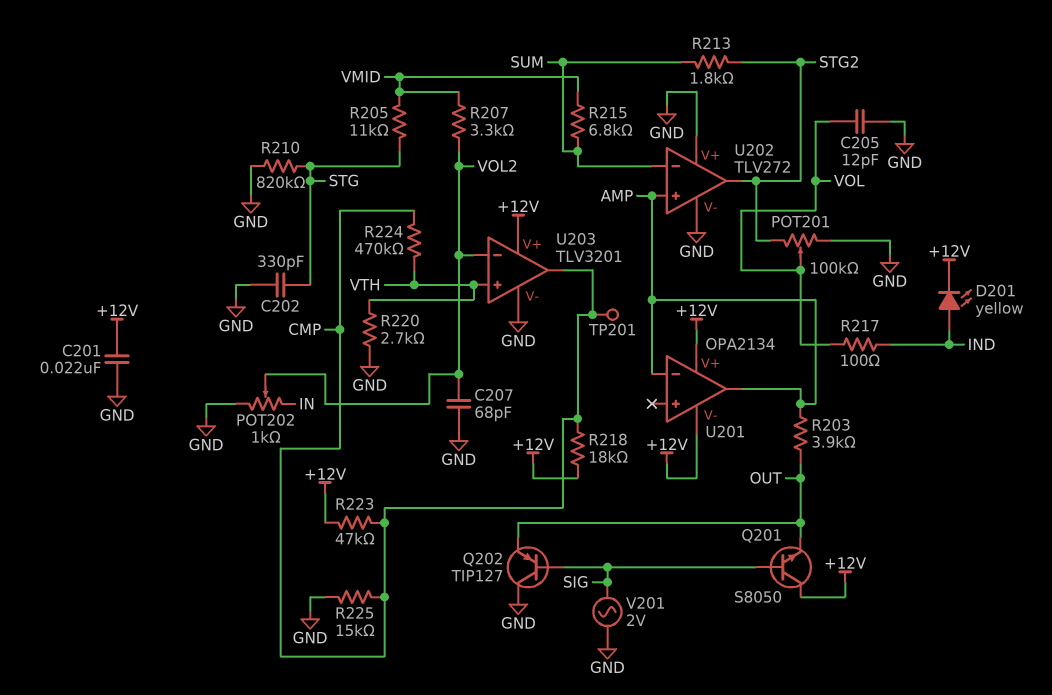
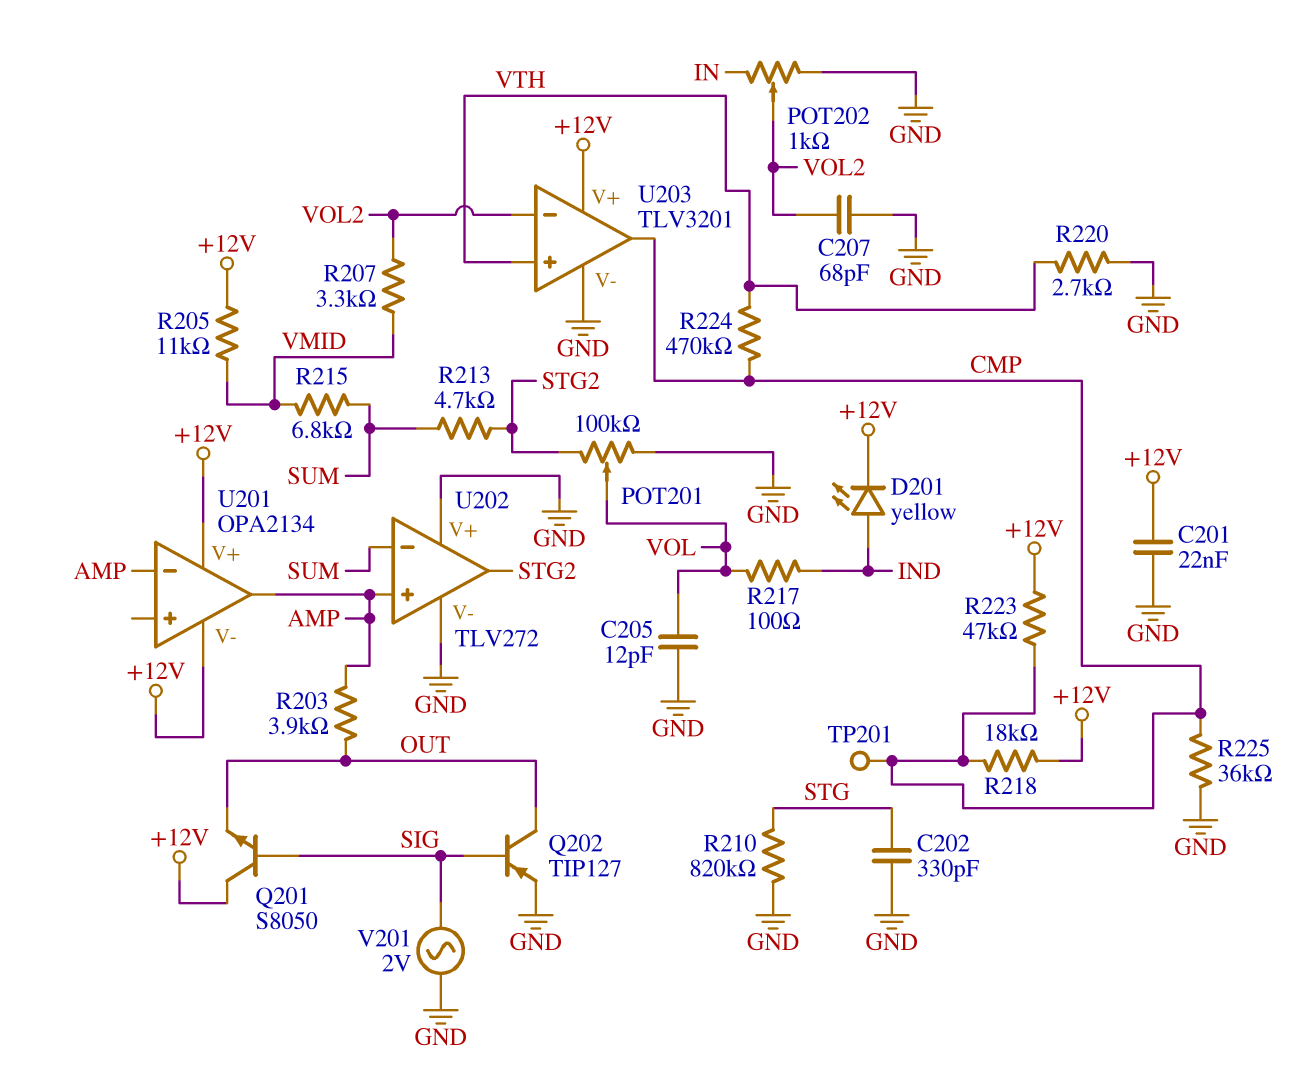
Q202: PNP TIP127 (B SIG, C GND, E OUT) -> PNP TIP127 (B SIG, C OUT, E GND)
R205: 11k (STG, VMID) -> 11k (+12V, VMID)
R213: 1.8k (STG2, SUM) -> 4.7k (STG2, SUM)
R225: 15k (CMP, GND) -> 36k (CMP, GND)

